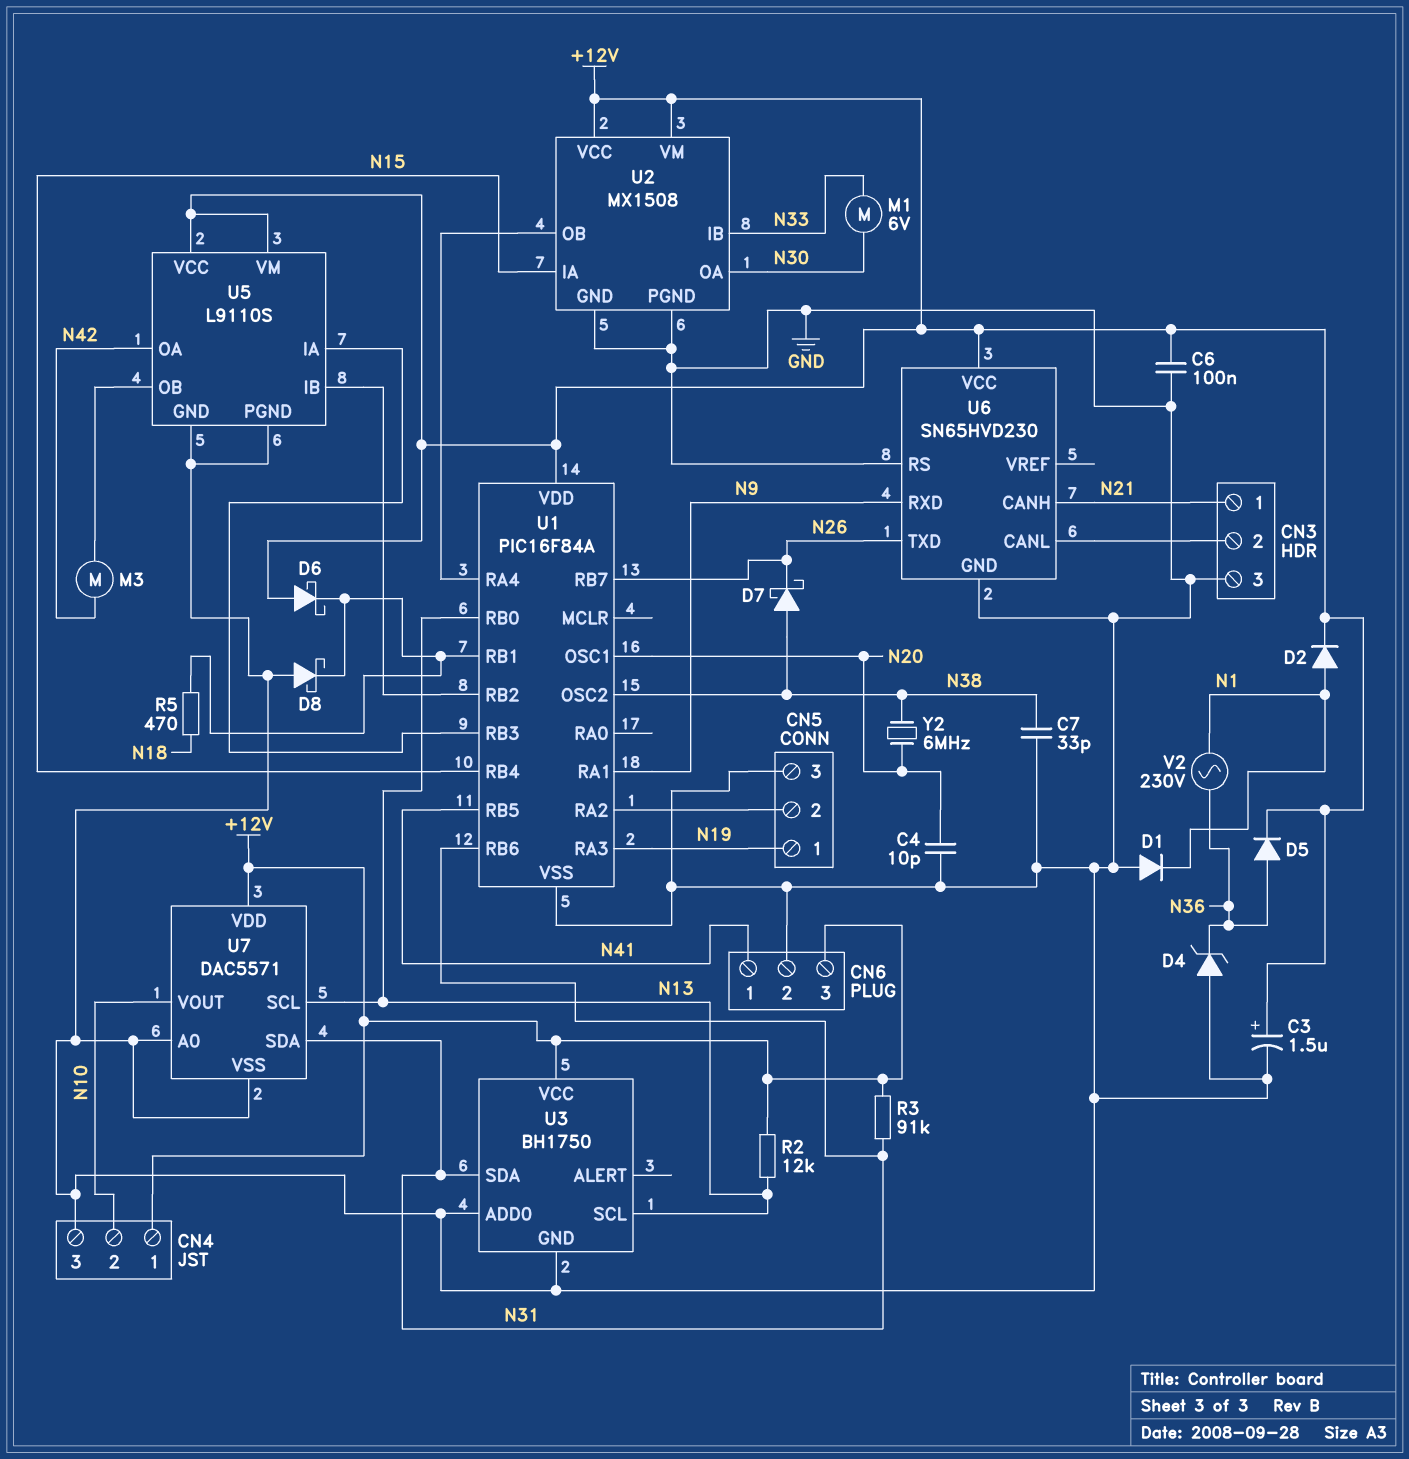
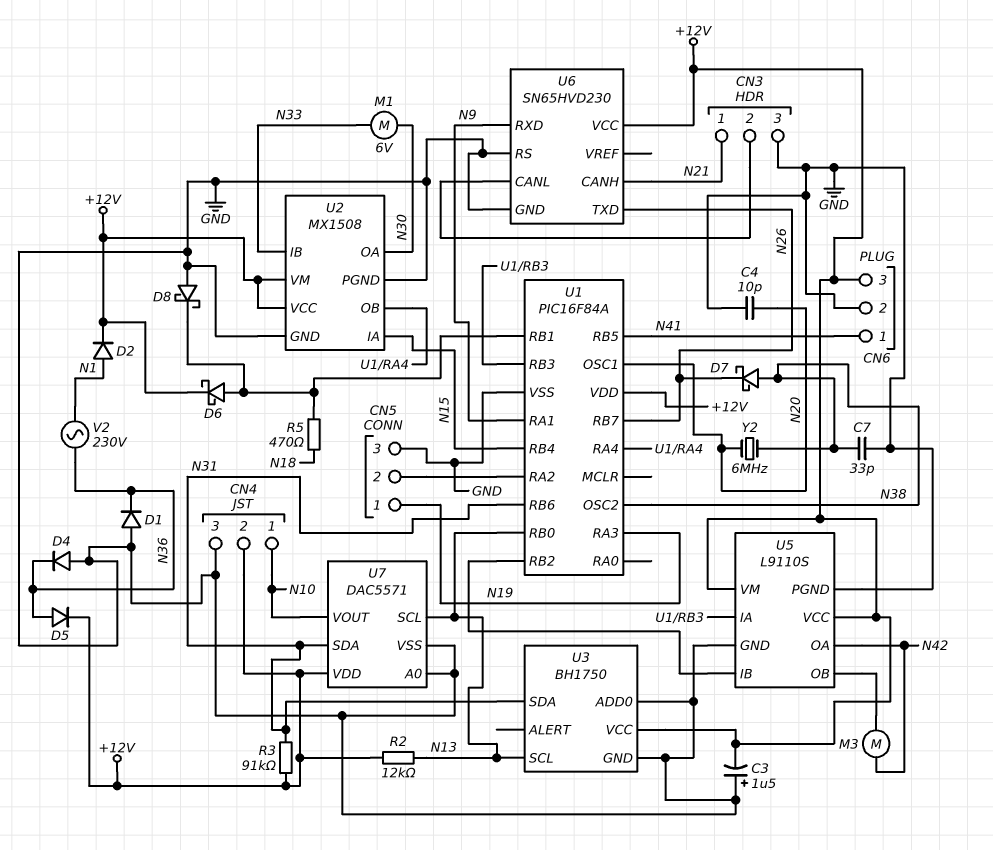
C3: 1.5uF (plus +12V, minus GND) -> 1.5uF (plus GND, minus +12V)
C6: 100nF (+12V, GND) -> none
CN4 pin 1: +12V -> N10
CN4 pin 2: N10 -> +12V
D1: diode (A GND, K N1) -> diode (A GND, K N36)
D4: zener (A GND, K N36) -> diode (A GND, K N36)
D6: schottky (A +12V, K U1/RB1) -> schottky (A U1/RB1, K +12V)

